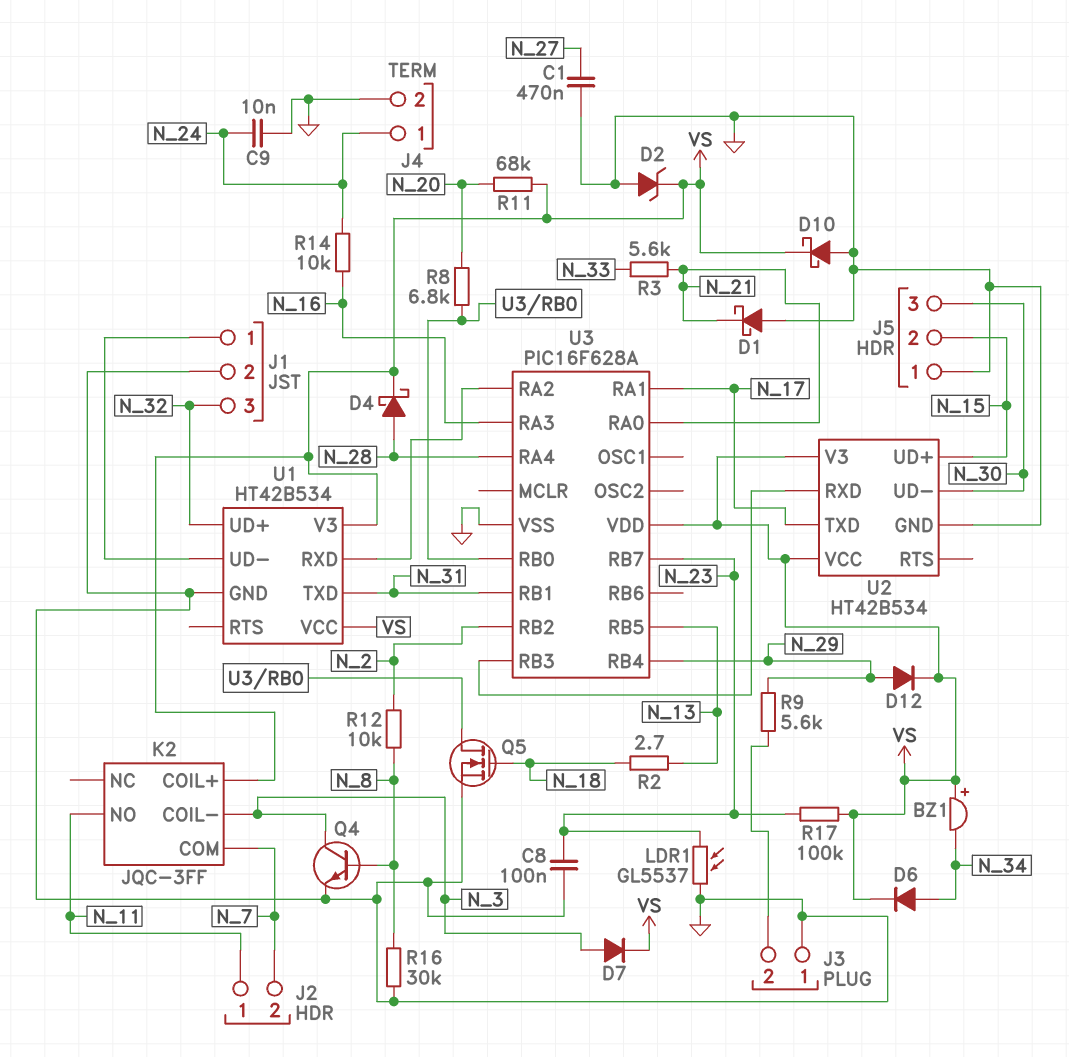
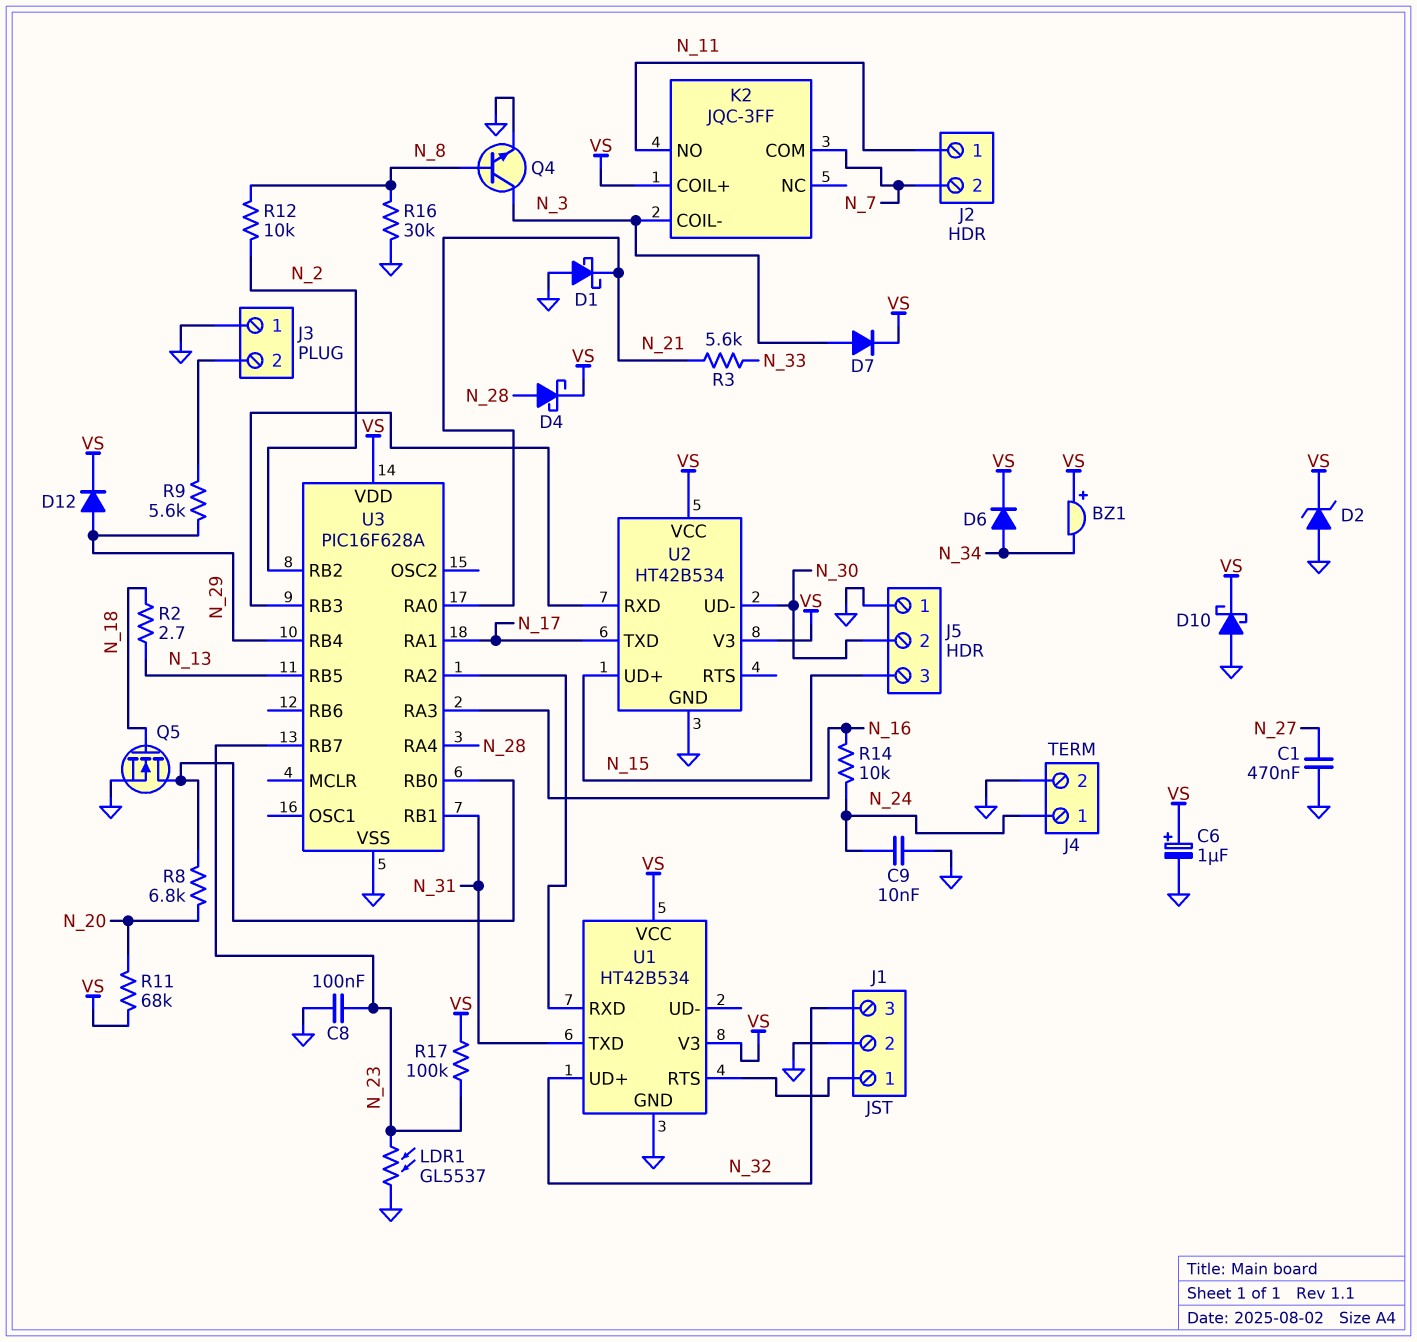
C6: none -> 1uF (plus VS, minus GND)
J5 pin 2: N_15 -> N_30
J5 pin 3: N_30 -> N_15
U1 pin RTS: none -> J1/1
U1 pin UD-: J1/1 -> none

